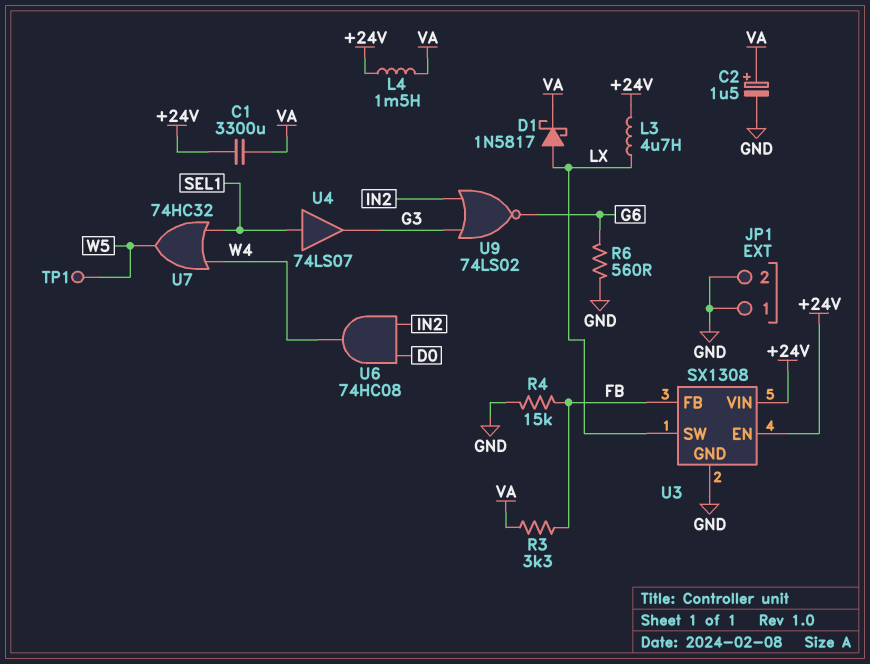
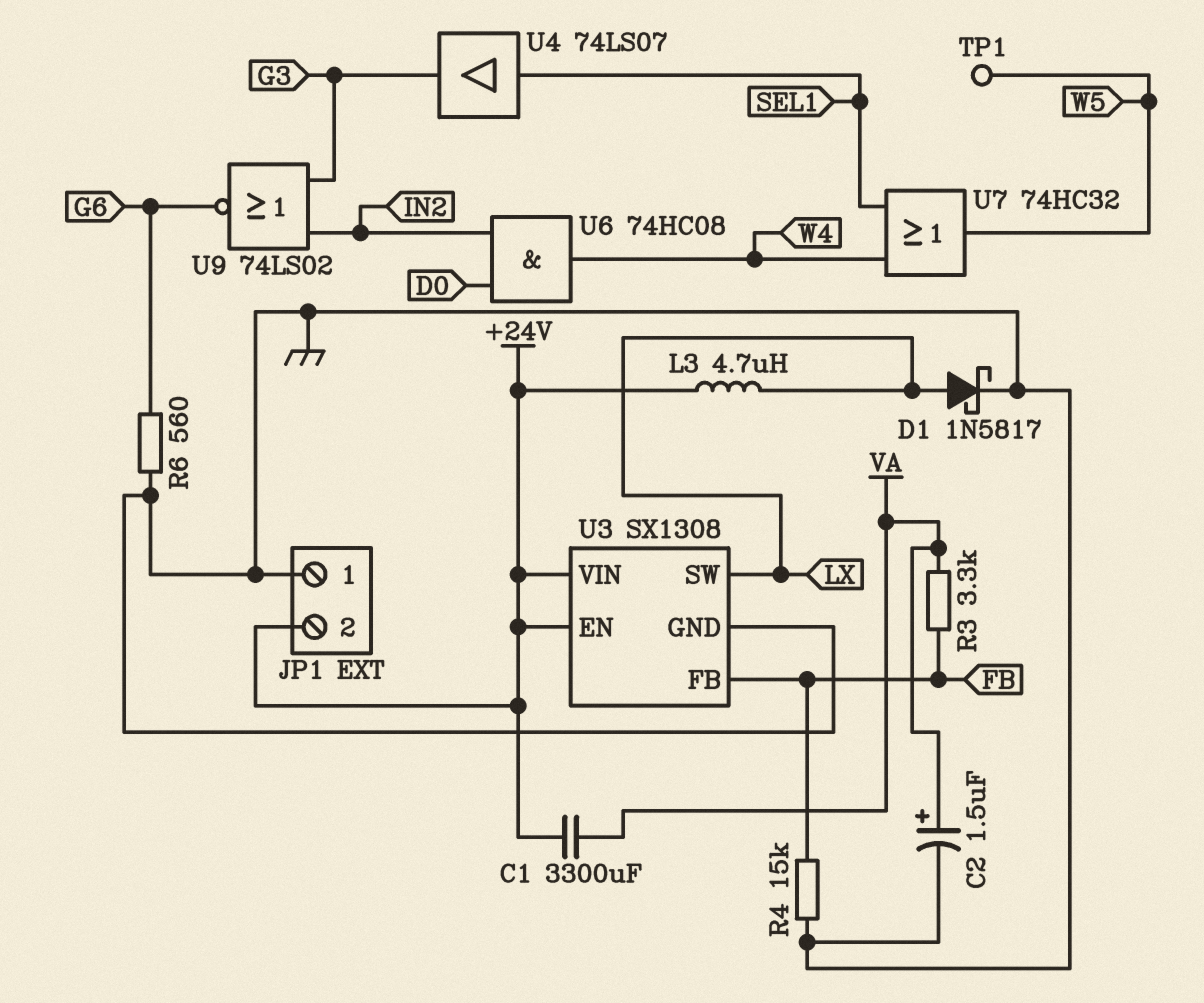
D1: schottky 1N5817 (A LX, K VA) -> schottky 1N5817 (A LX, K GND)
JP1 pin 2: GND -> +24V
L4: 1.5mH (+24V, VA) -> none

